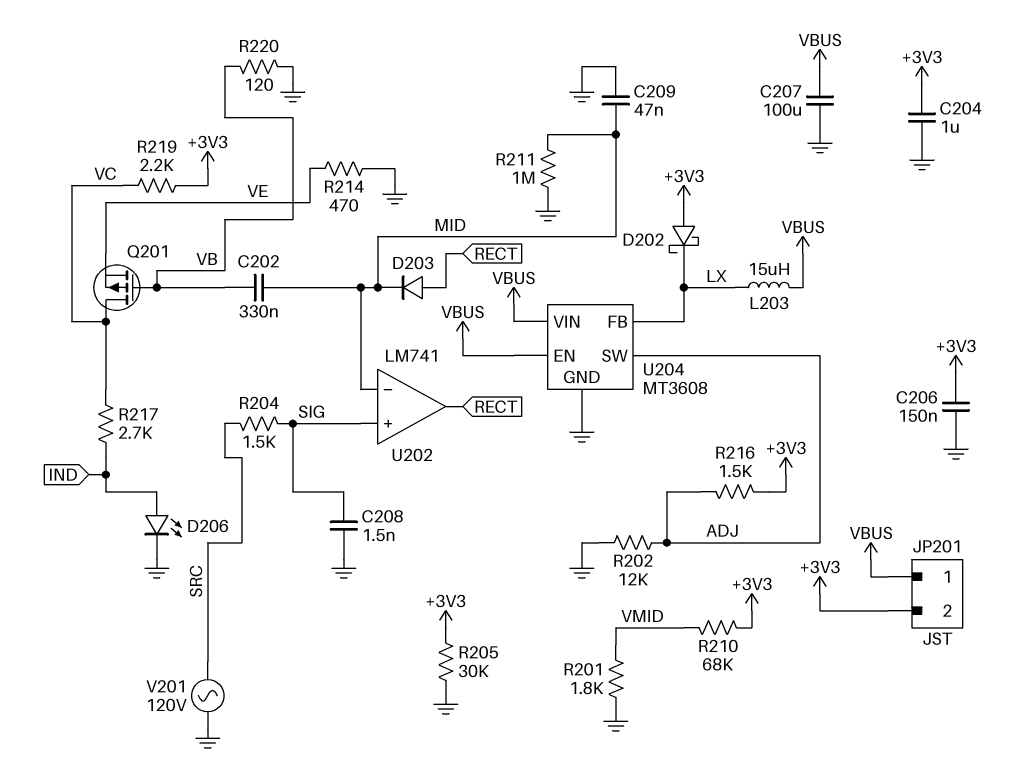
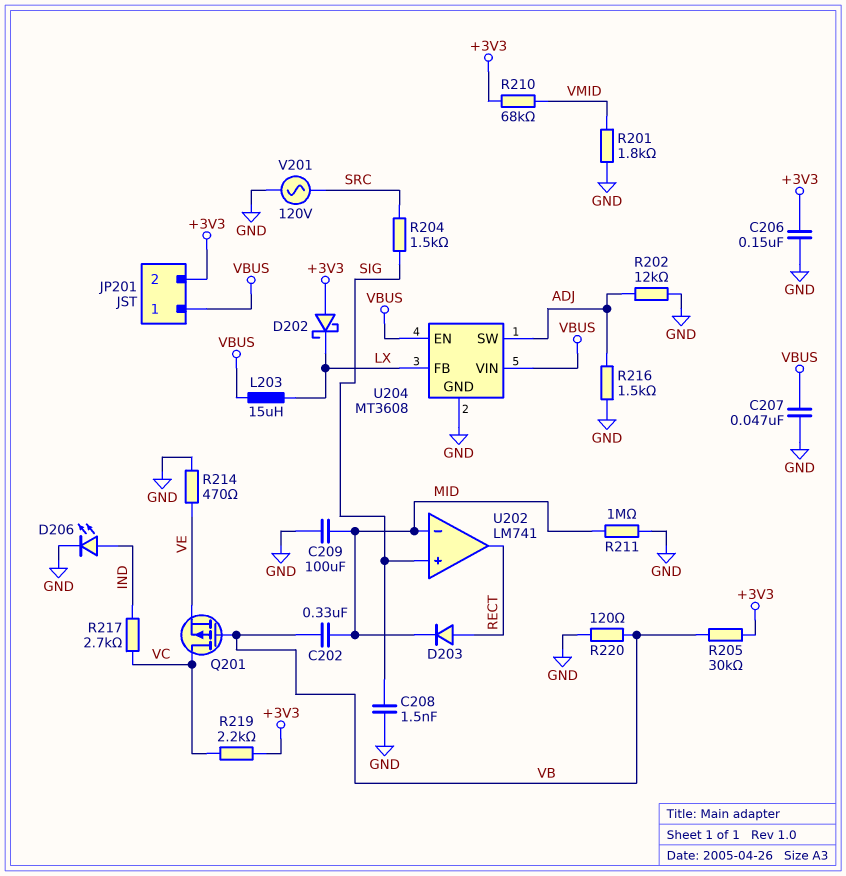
C204: 1uF (+3V3, GND) -> none
C207: 100uF (GND, VBUS) -> 47nF (GND, VBUS)
C209: 47nF (GND, MID) -> 100uF (GND, MID)
R205: 30k (+3V3, GND) -> 30k (+3V3, VB)
R216: 1.5k (+3V3, ADJ) -> 1.5k (ADJ, GND)

